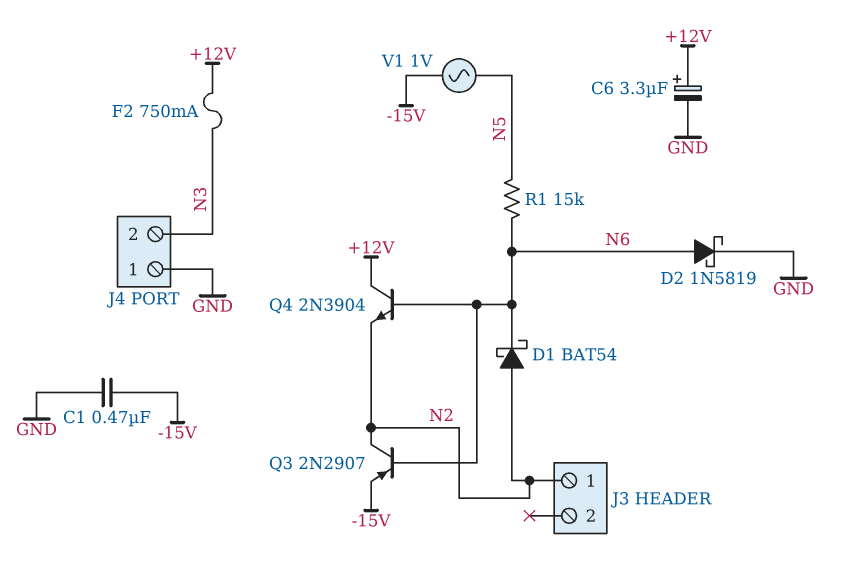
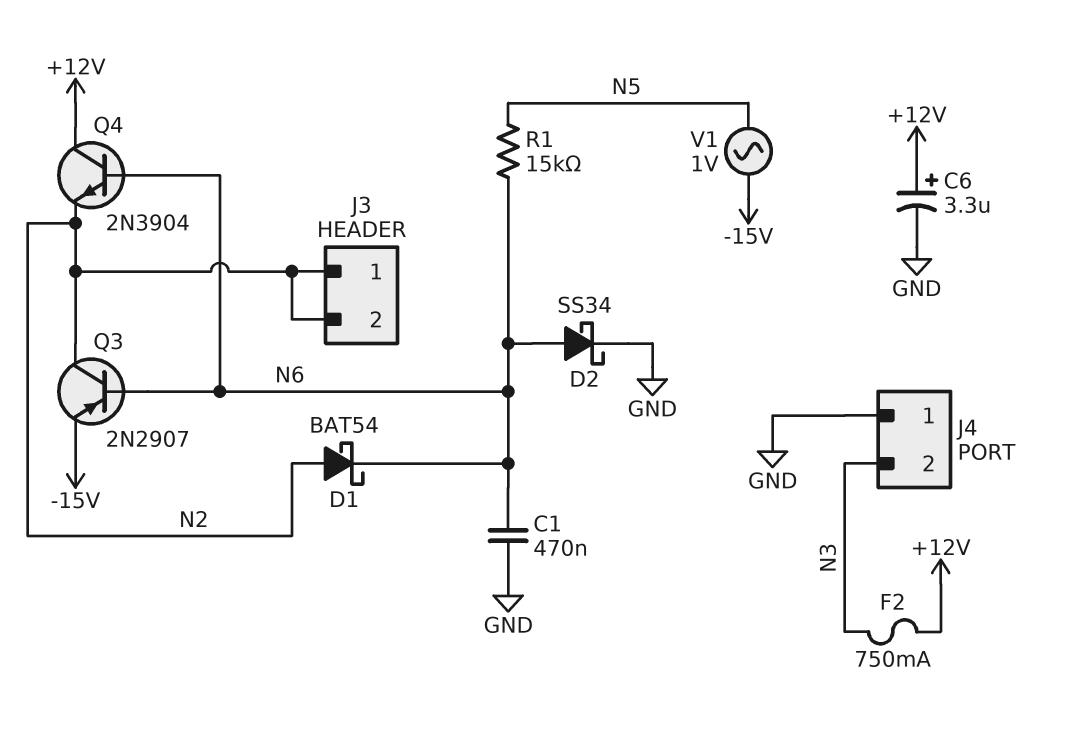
C1: 470nF (-15V, GND) -> 470nF (GND, N6)
D2: schottky 1N5819 (A N6, K GND) -> schottky SS34 (A N6, K GND)
J3 pin 2: none -> N2

